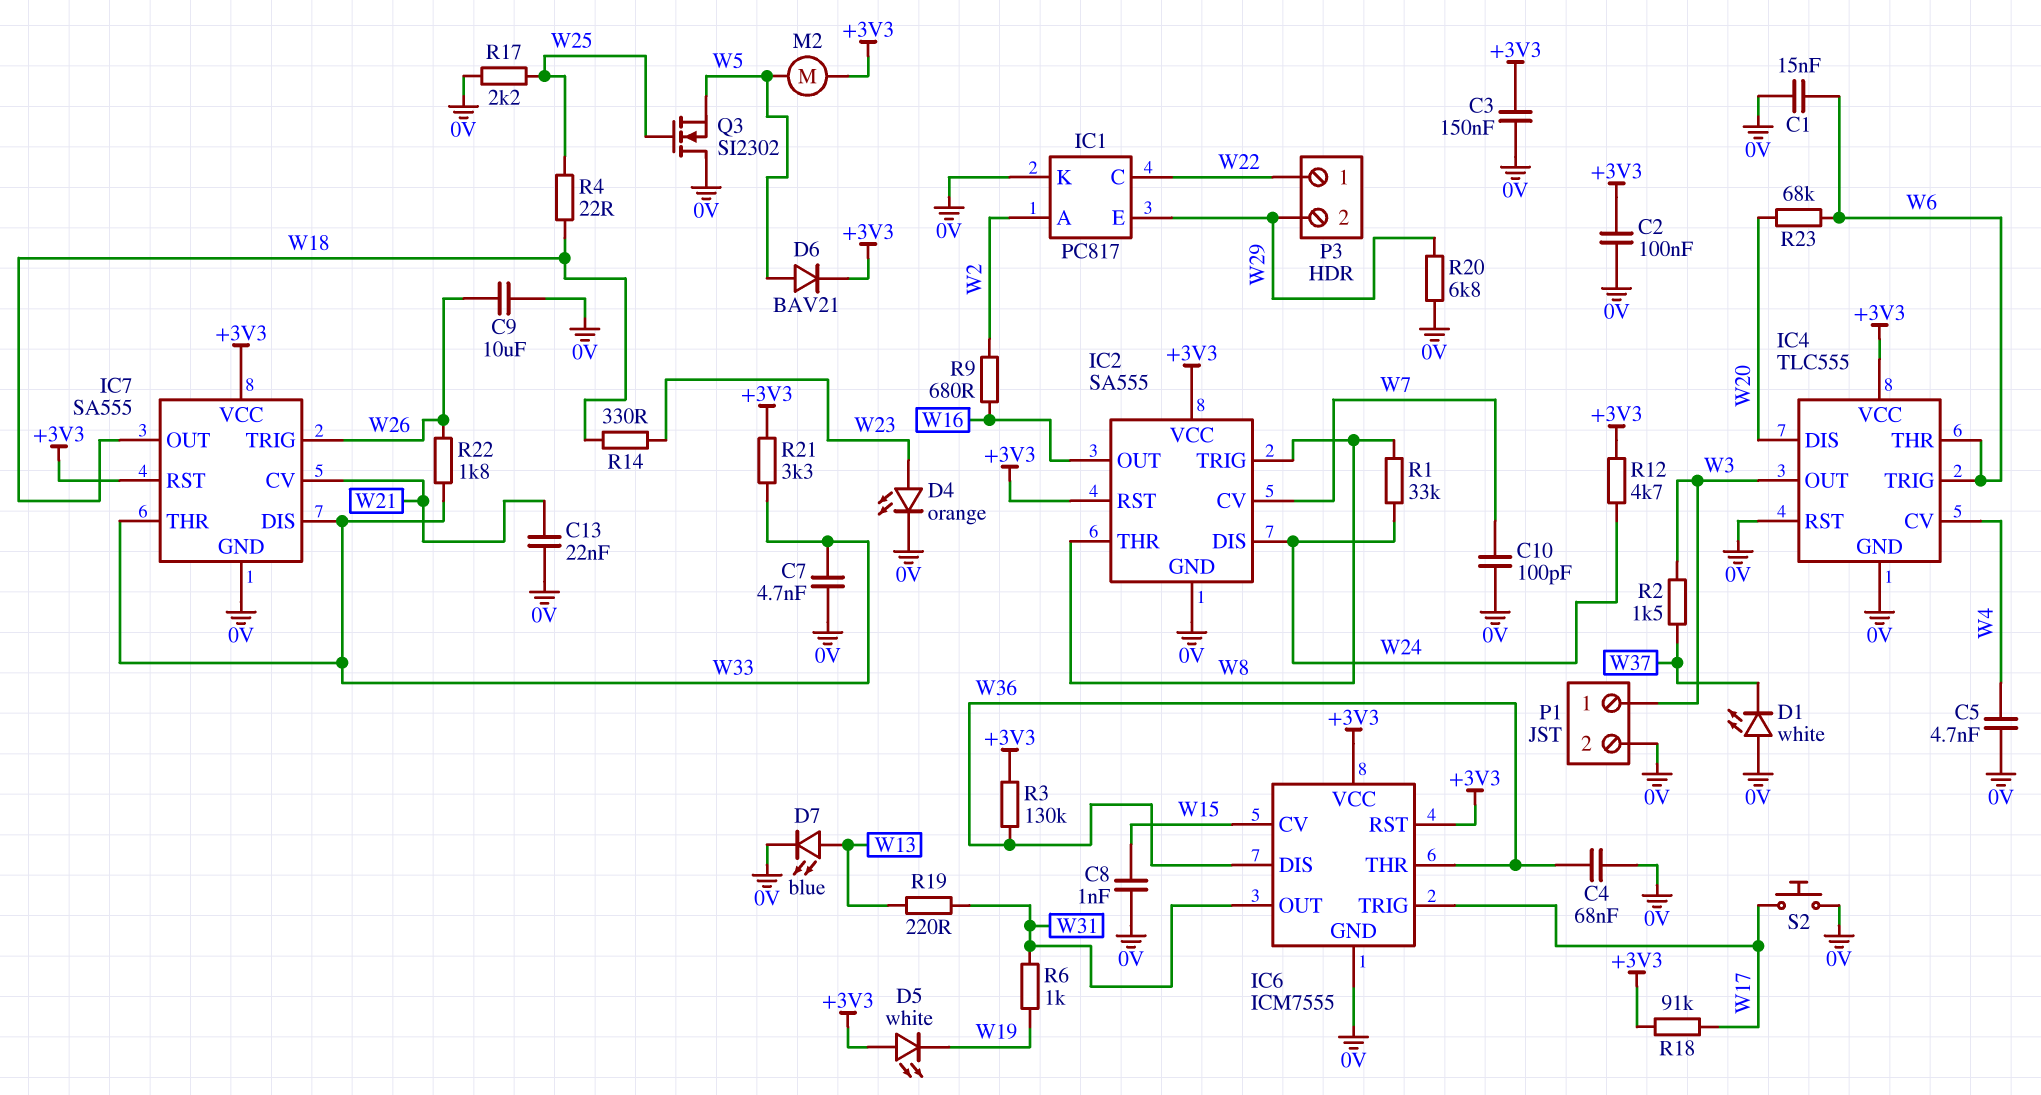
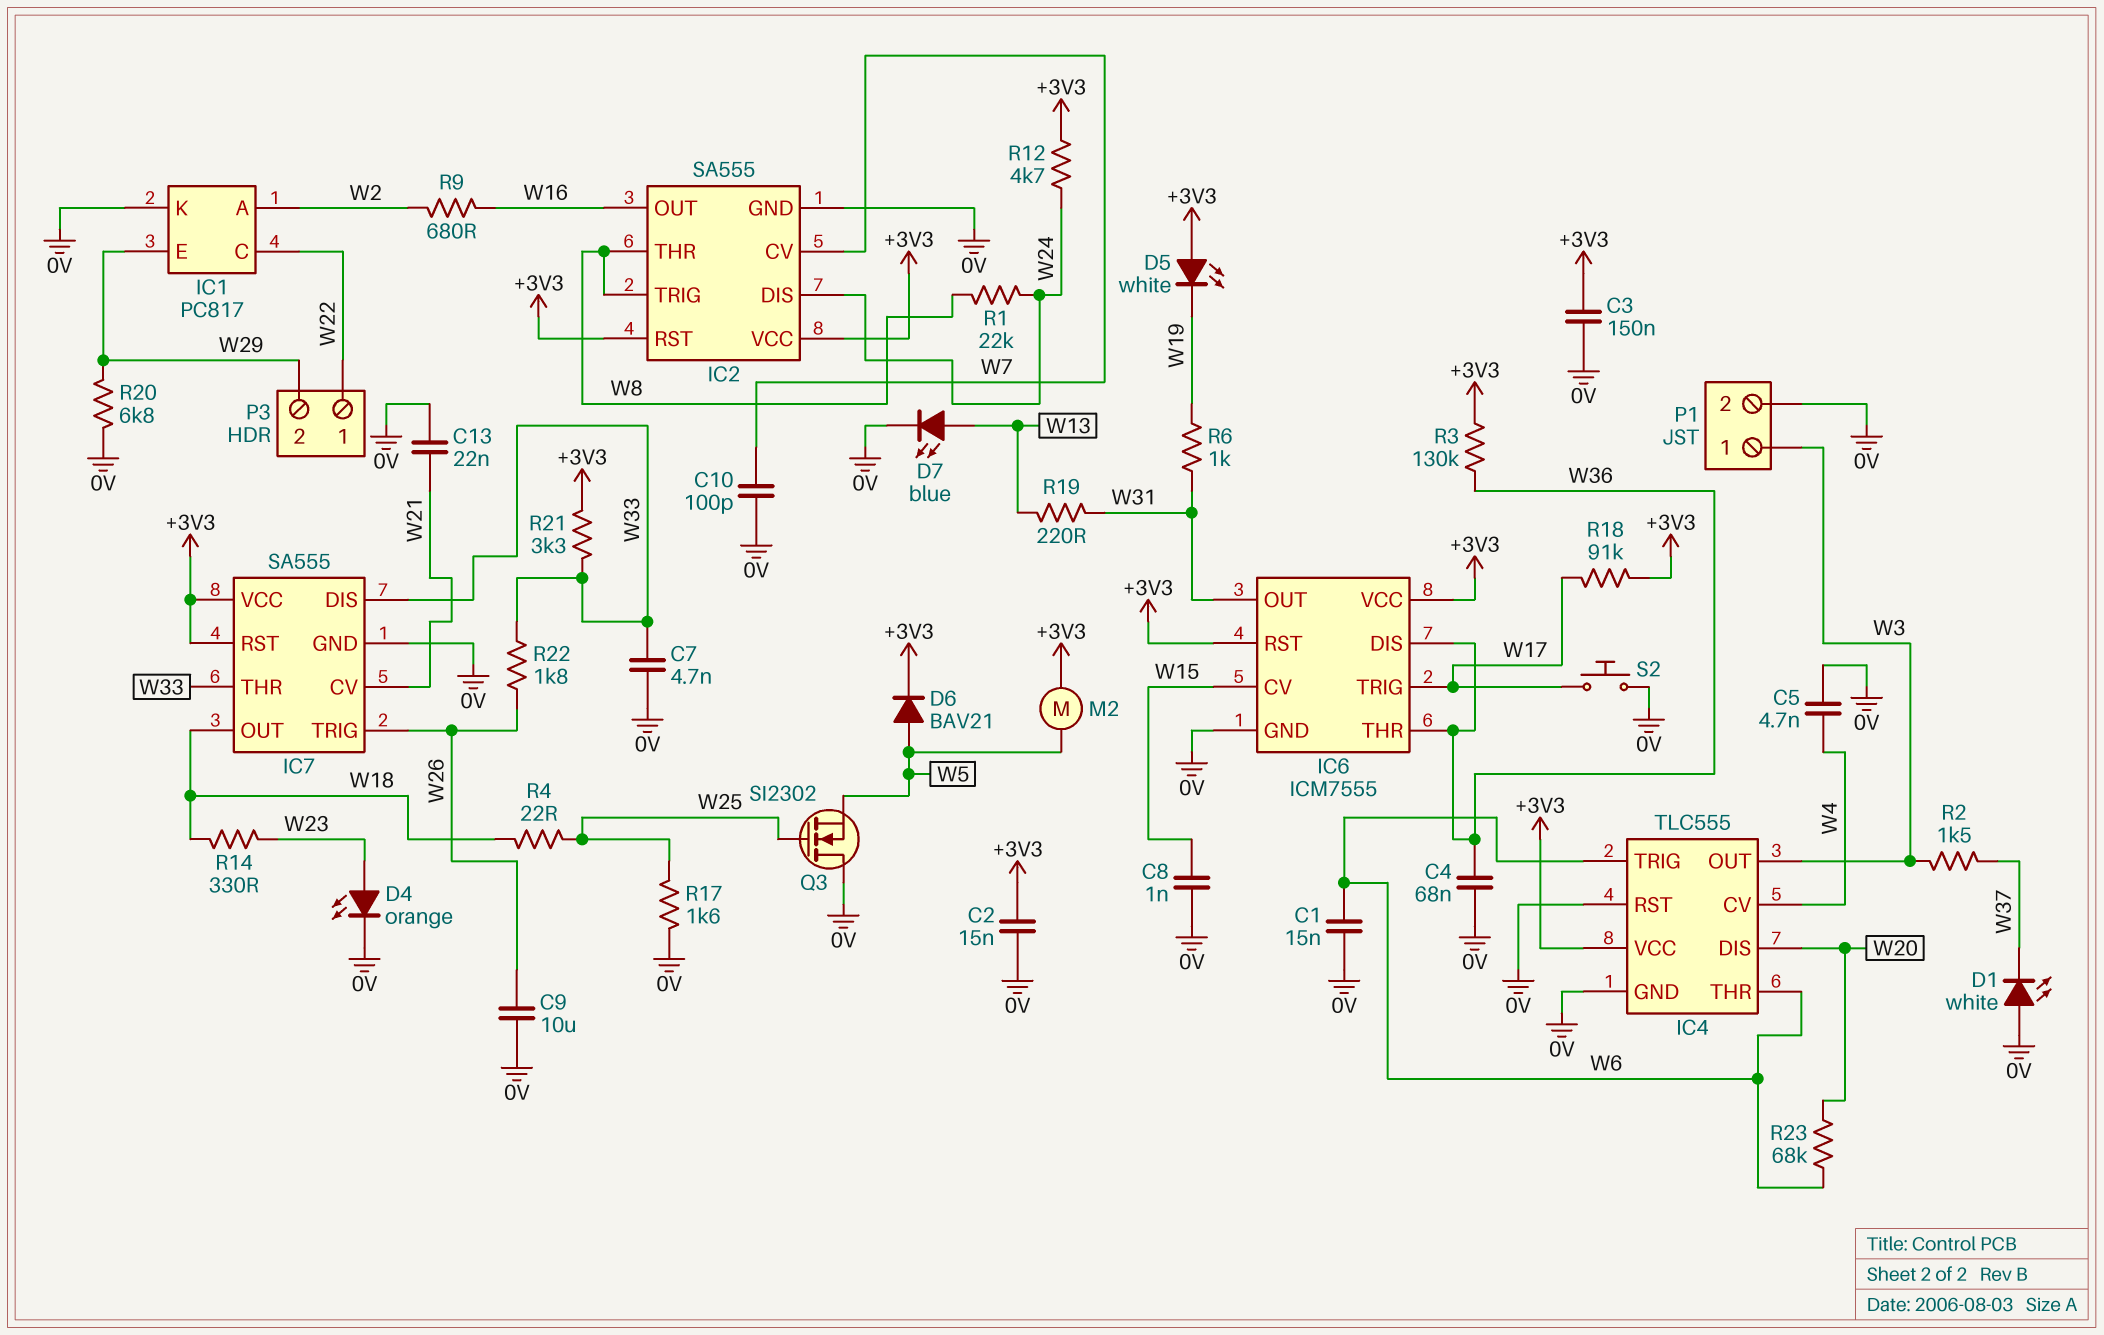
C2: 100nF (+3V3, 0V) -> 15nF (+3V3, 0V)
R1: 33k (W8, W24) -> 22k (W8, W24)
R17: 2.2k (0V, W25) -> 1.6k (0V, W25)

